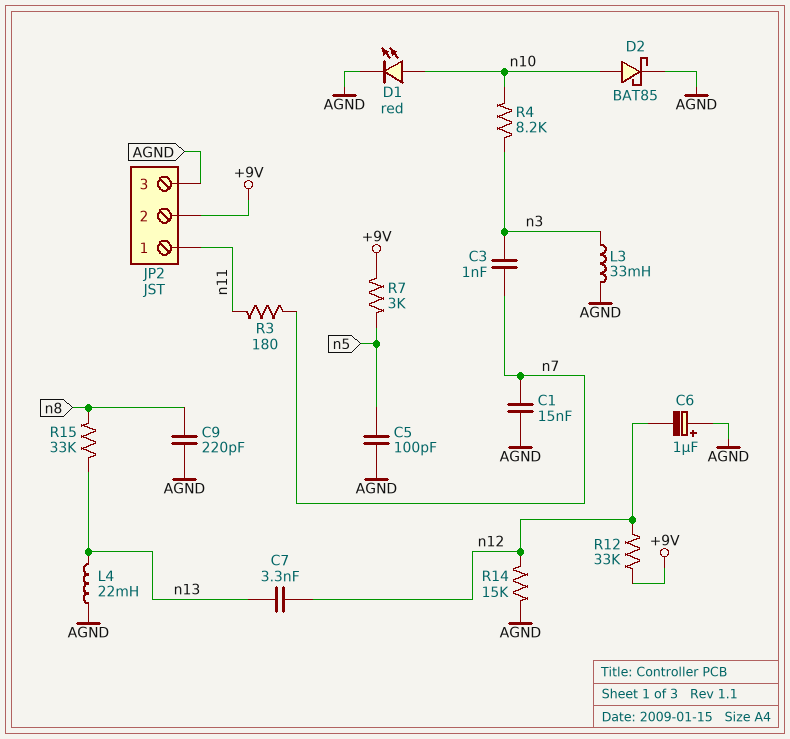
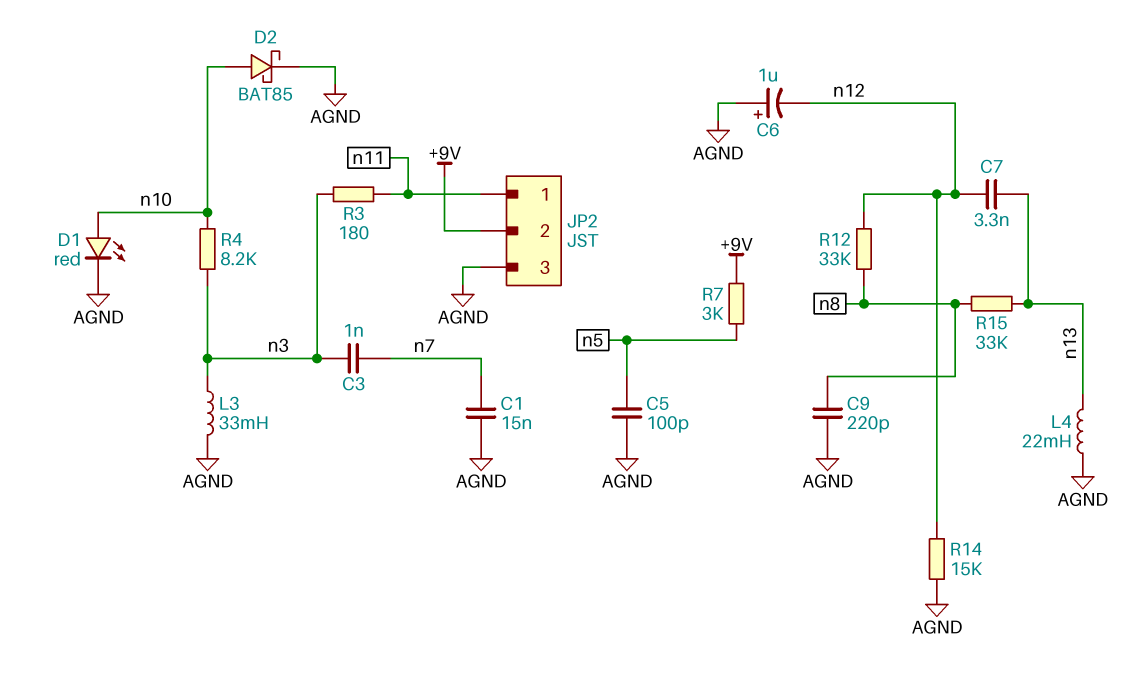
R3: 180 (n7, n11) -> 180 (n3, n11)
R12: 33k (+9V, n12) -> 33k (n8, n12)

